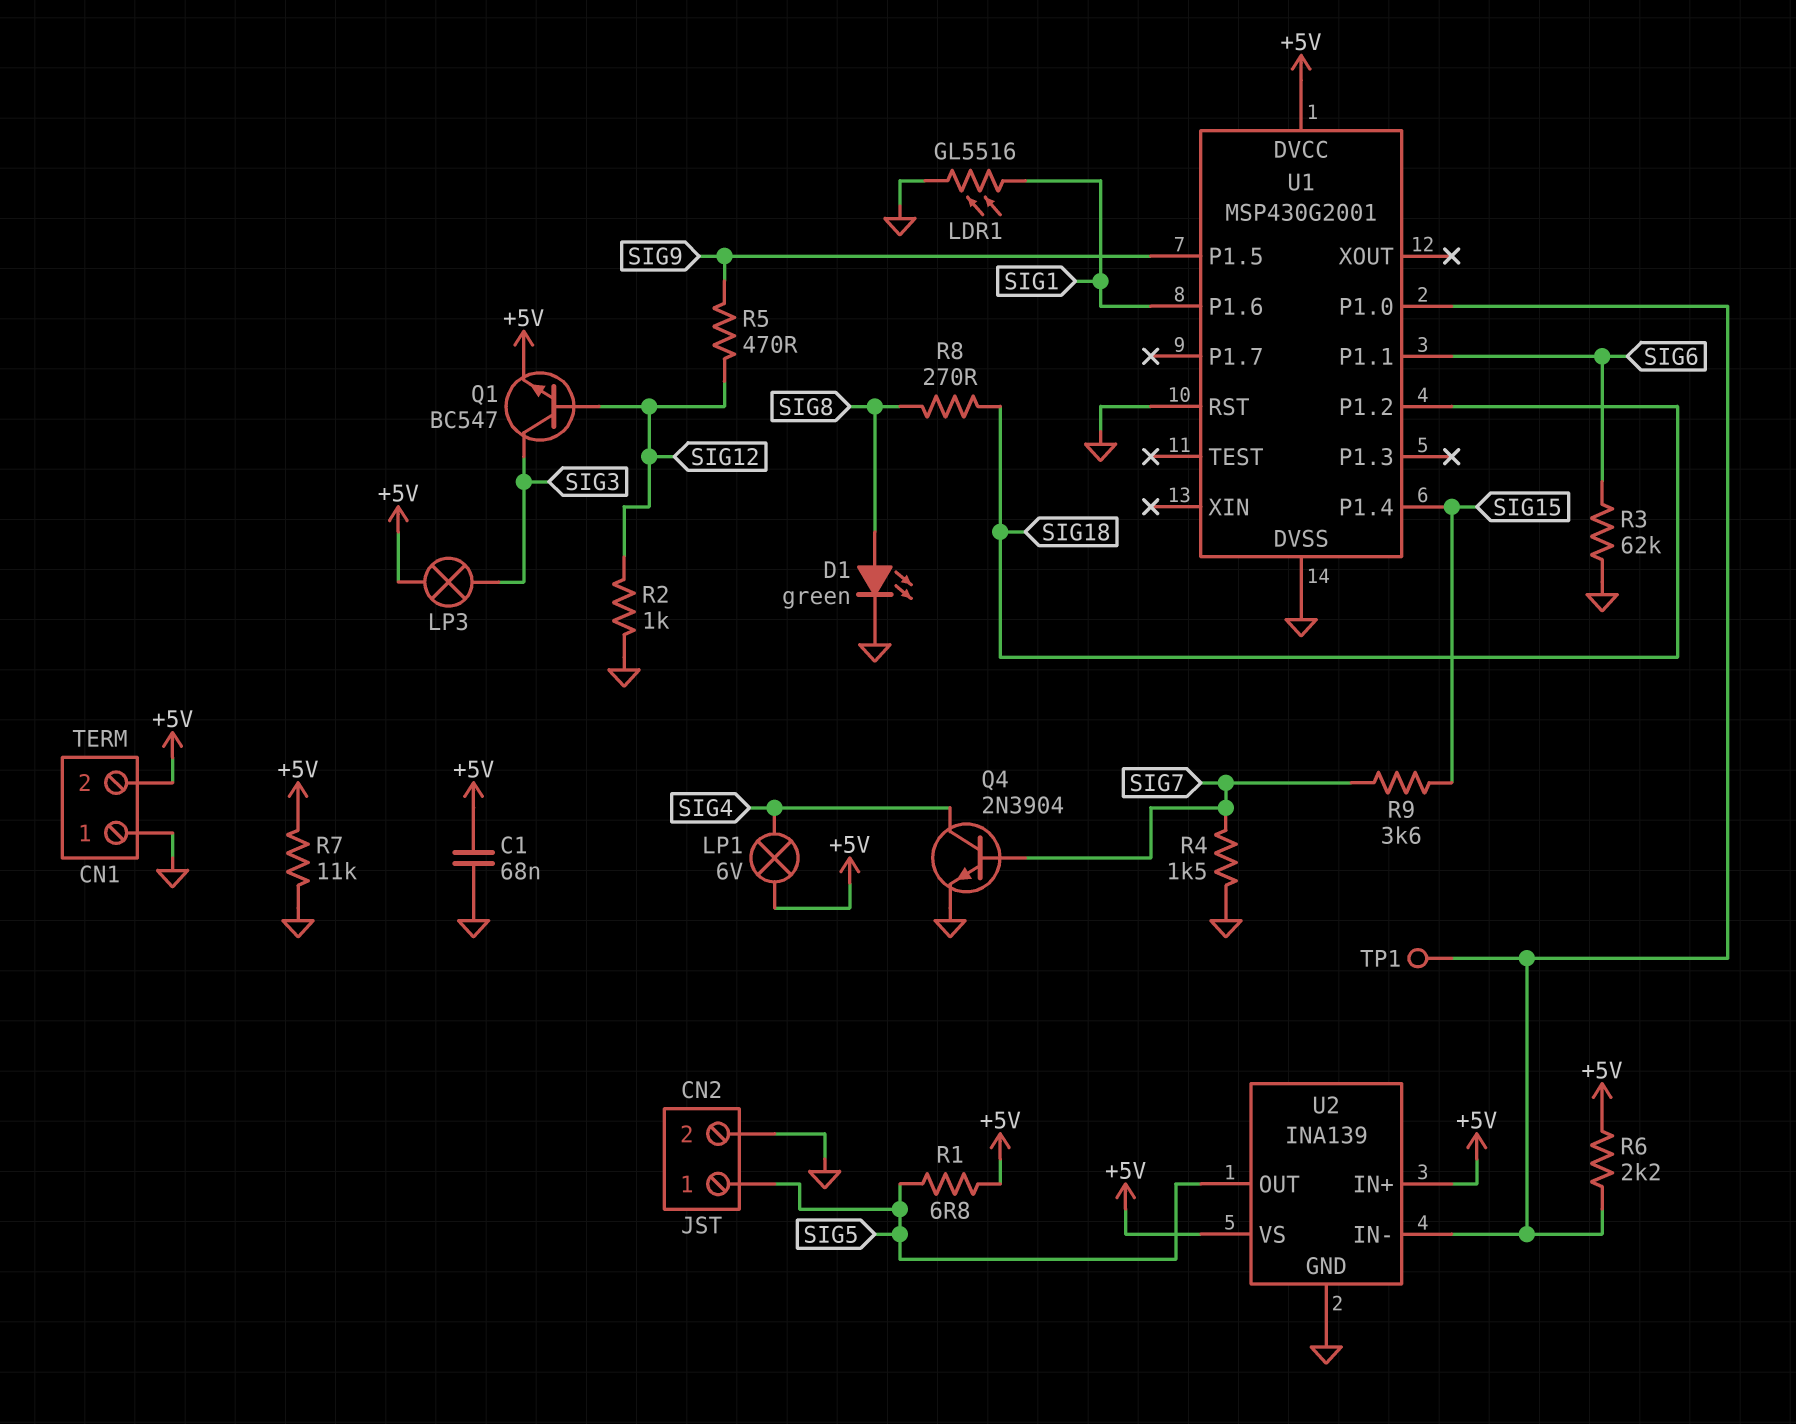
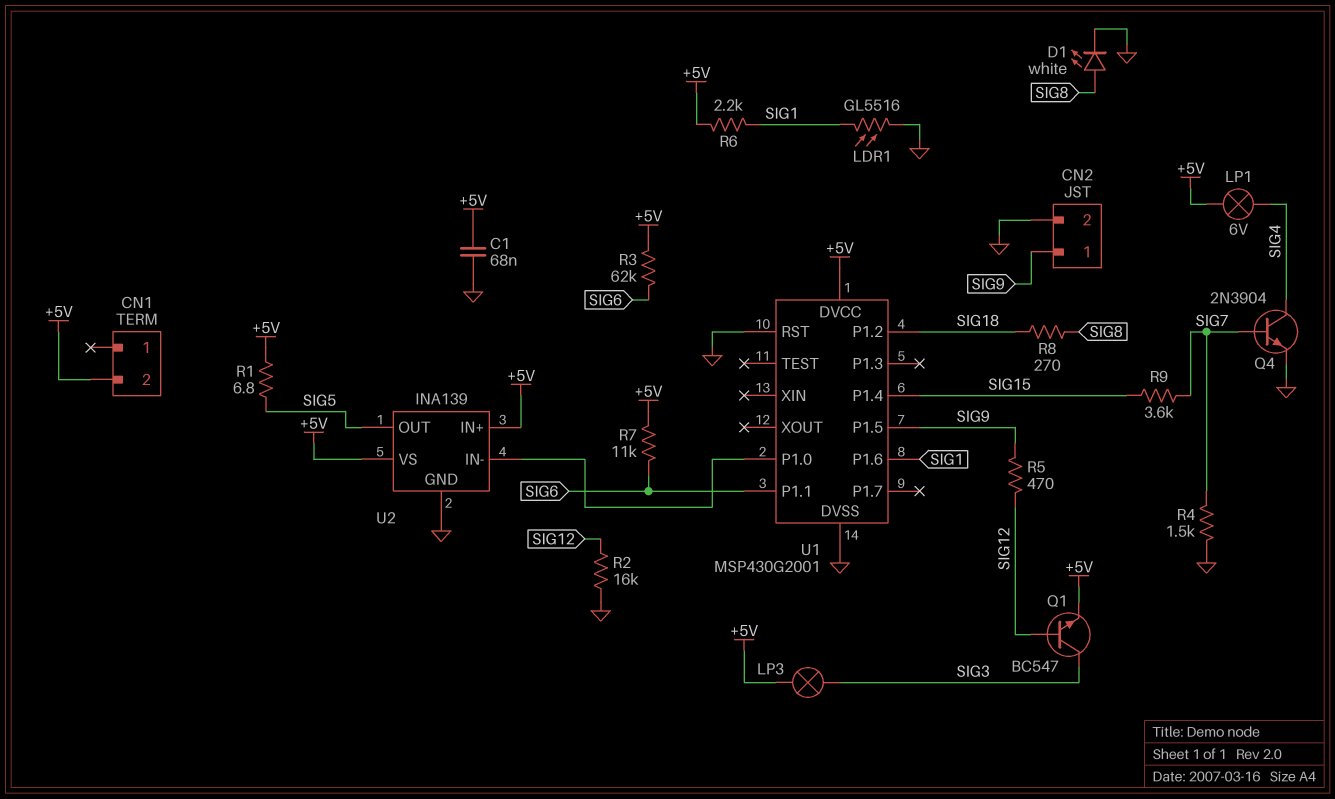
CN1 pin 1: GND -> none
CN2 pin 1: SIG5 -> SIG9
D1: LED green (A SIG8, K GND) -> LED white (A SIG8, K GND)
R2: 1k (GND, SIG12) -> 16k (GND, SIG12)
R3: 62k (GND, SIG6) -> 62k (+5V, SIG6)
R6: 2.2k (+5V, U1/P1.0) -> 2.2k (+5V, SIG1)
R7: 11k (+5V, GND) -> 11k (+5V, SIG6)
TP1: test point (U1/P1.0) -> none

